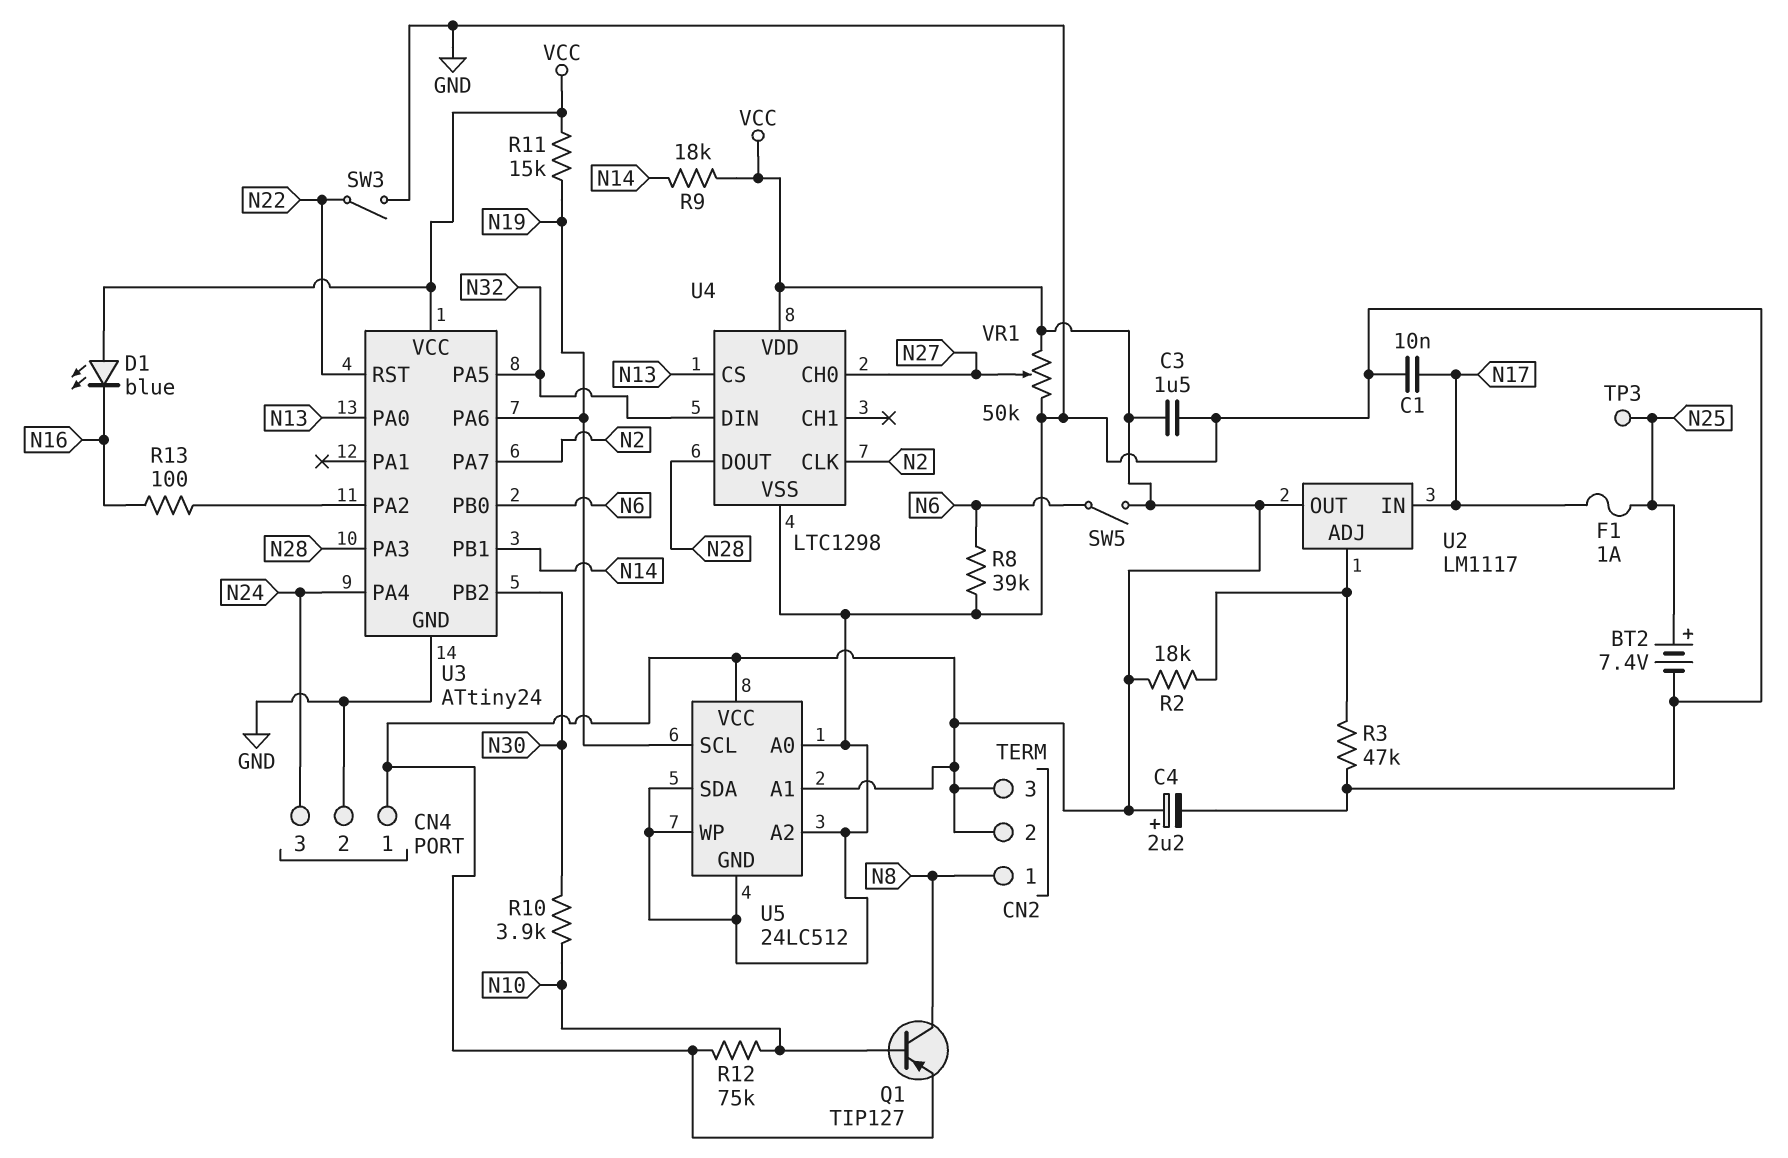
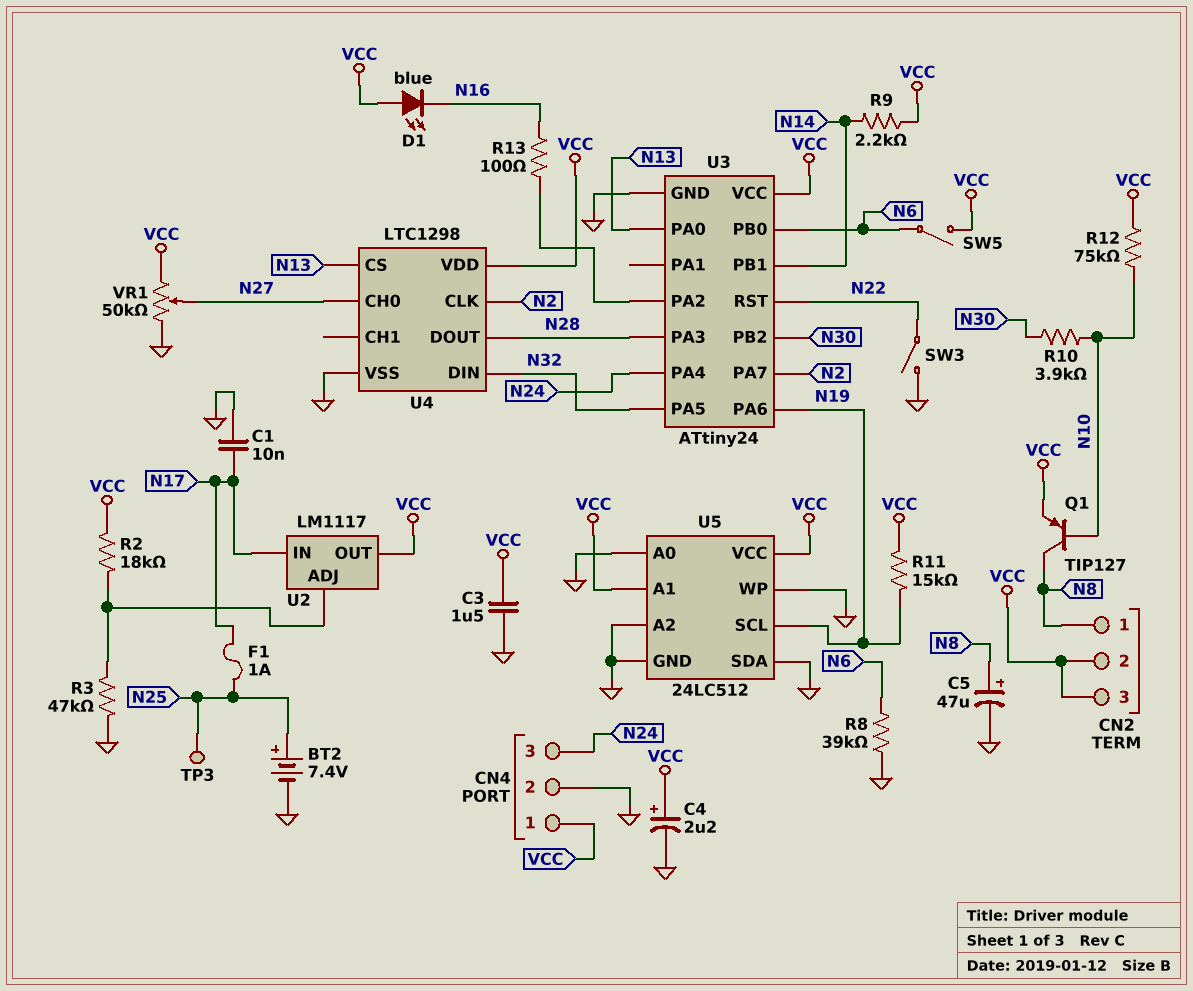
C5: none -> 47uF (plus N8, minus GND)
R9: 18k (N14, VCC) -> 2.2k (N14, VCC)

